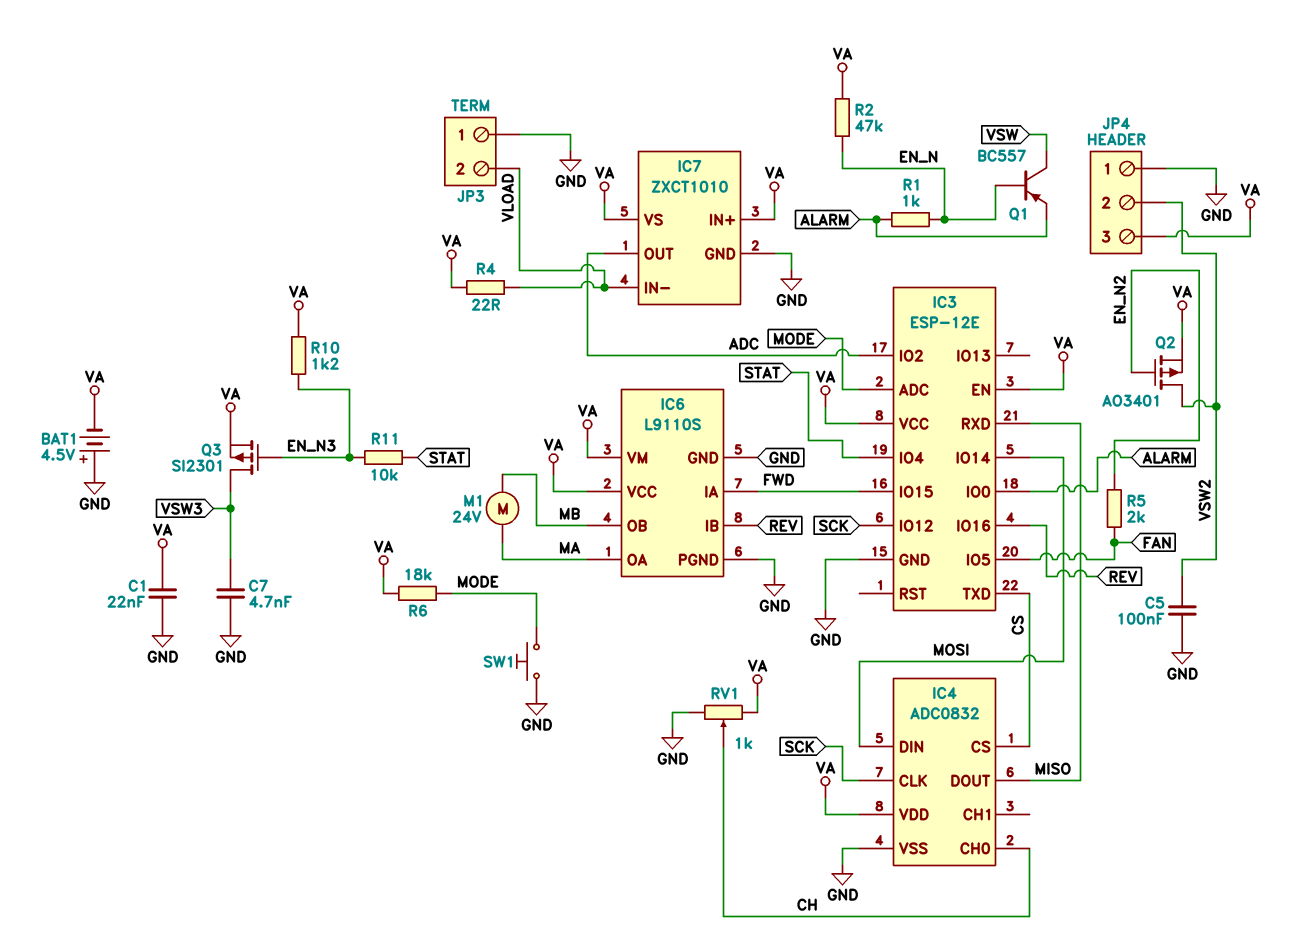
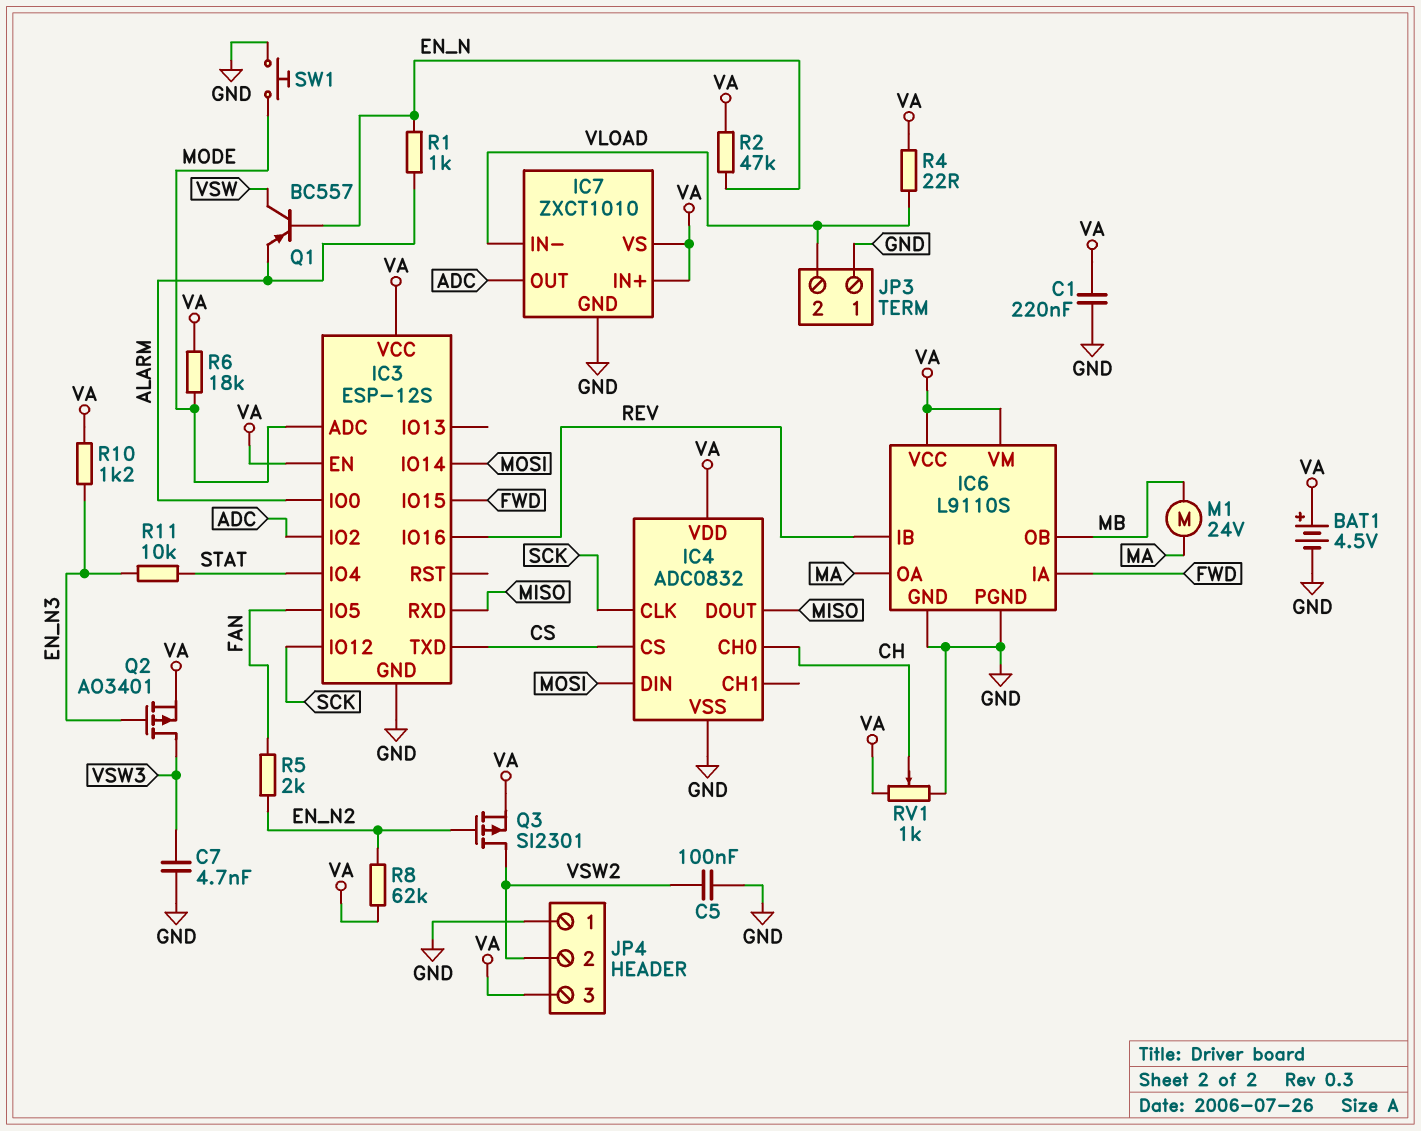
BAT1: 4.5V (plus GND, minus VA) -> 4.5V (plus VA, minus GND)
C1: 22nF (GND, VA) -> 220nF (GND, VA)
IC3: ESP-12E -> ESP-12S
Q2: PMOS AO3401 (G EN_N2, D VSW2, S VA) -> PMOS AO3401 (G EN_N3, D VSW3, S VA)
Q3: PMOS SI2301 (G EN_N3, D VSW3, S VA) -> PMOS SI2301 (G EN_N2, D VSW2, S VA)
R8: none -> 62k (EN_N2, VA)

